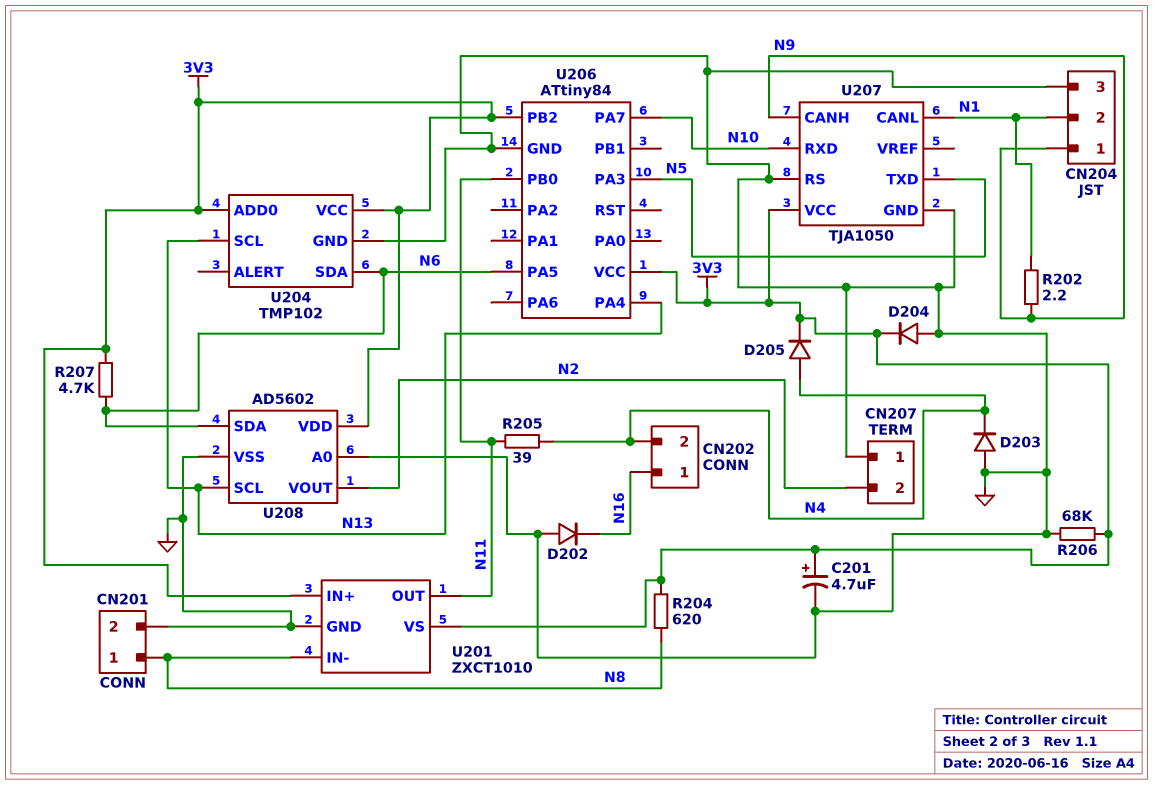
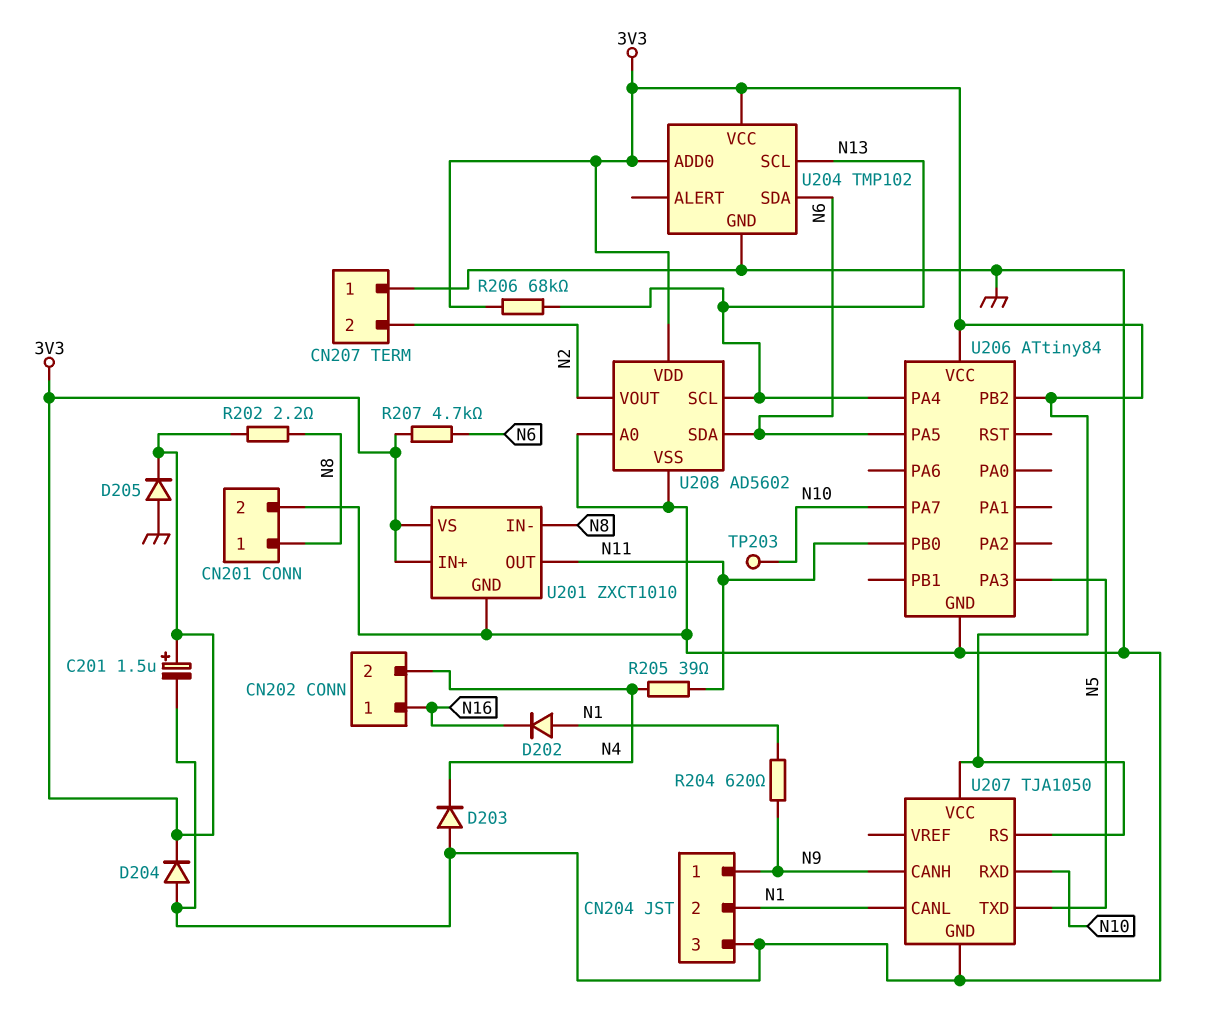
C201: 4.7uF (plus 3V3, minus GND) -> 1.5uF (plus 3V3, minus GND)
D202: diode (A GND, K N16) -> diode (A N1, K N16)
D205: diode (A N4, K 3V3) -> diode (A GND, K 3V3)
R202: 2.2 (N1, N9) -> 2.2 (3V3, N8)
R204: 620 (3V3, N8) -> 620 (N1, N9)
R206: 68k (3V3, GND) -> 68k (3V3, N13)
TP203: none -> test point (N10)
U207 pin RS: GND -> 3V3

